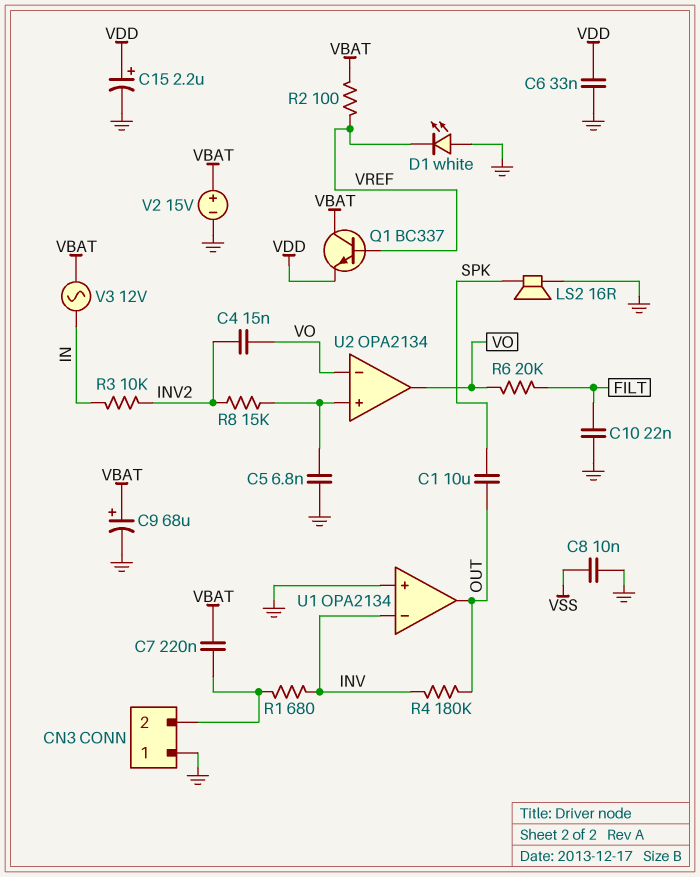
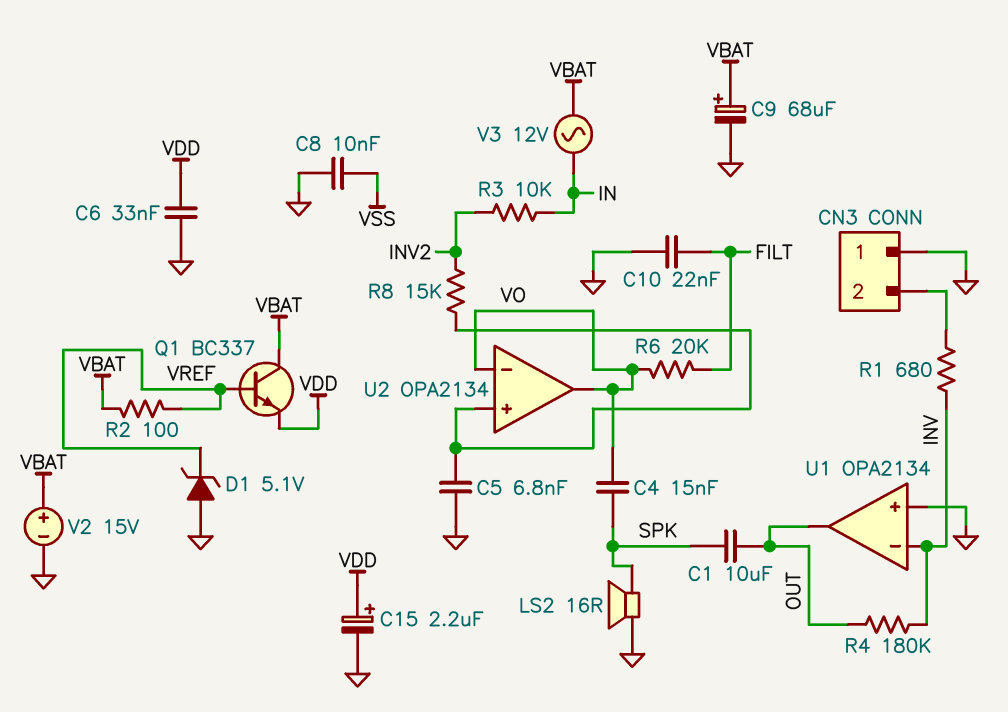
C4: 15nF (INV2, VO) -> 15nF (SPK, VO)
C7: 220nF (CN3/2, VBAT) -> none
D1: LED white (A GND, K VREF) -> zener 5.1V (A GND, K VREF)

